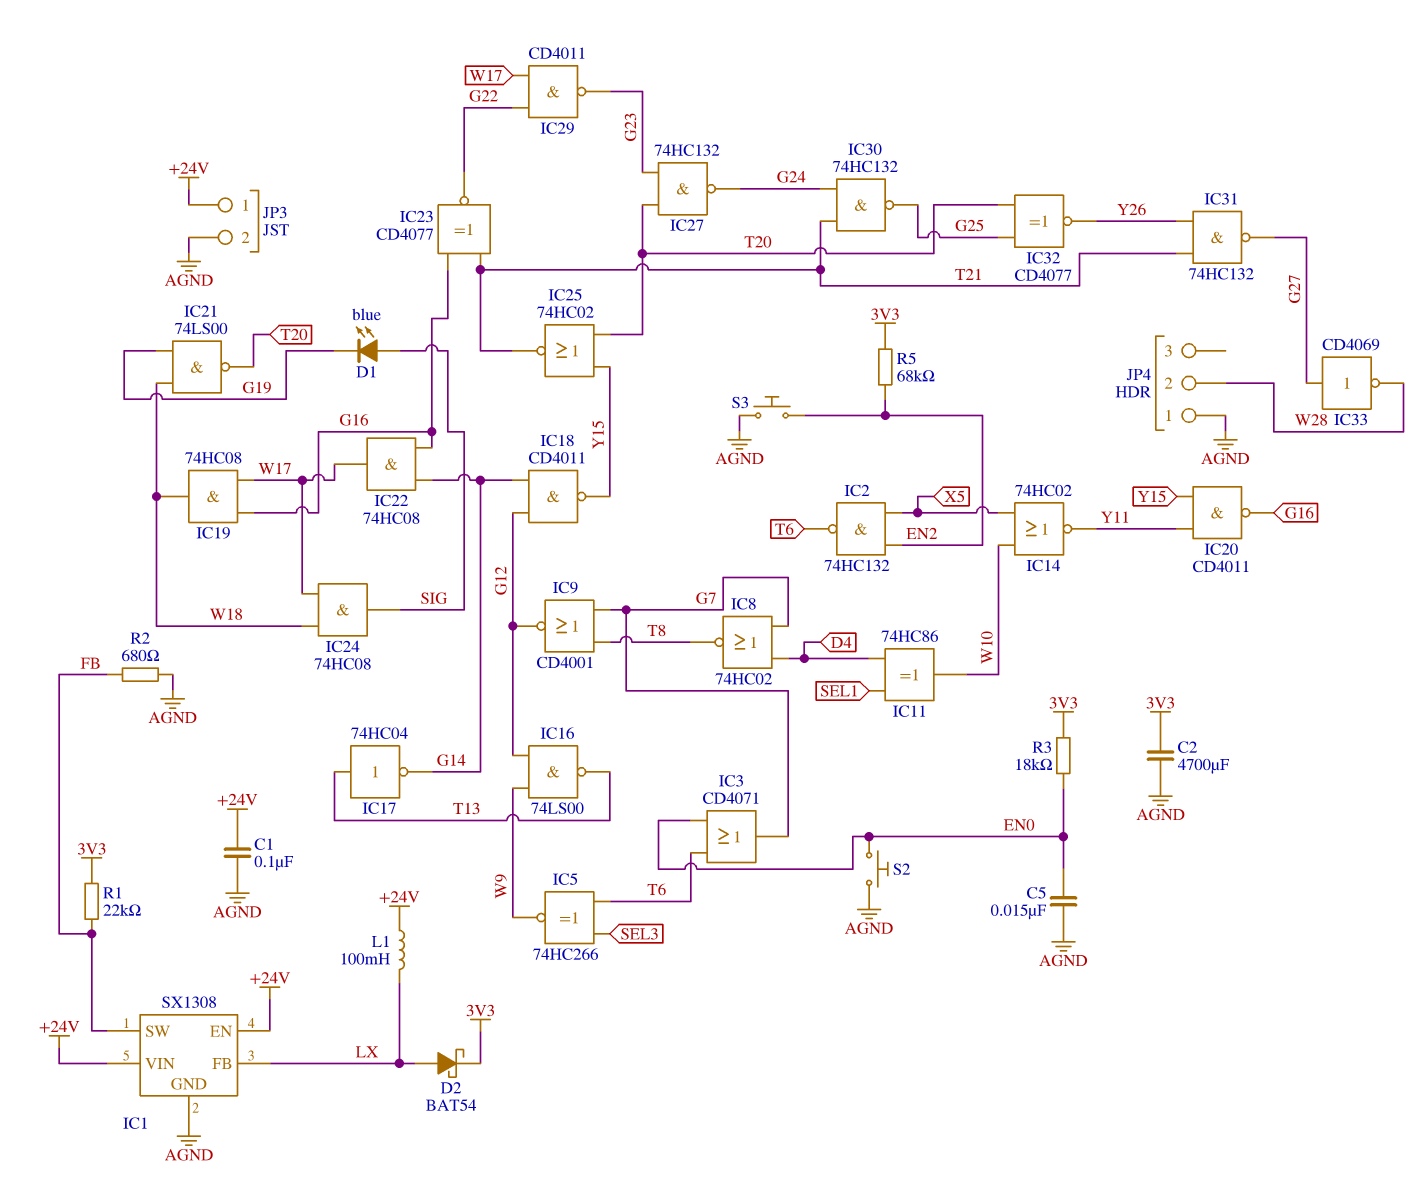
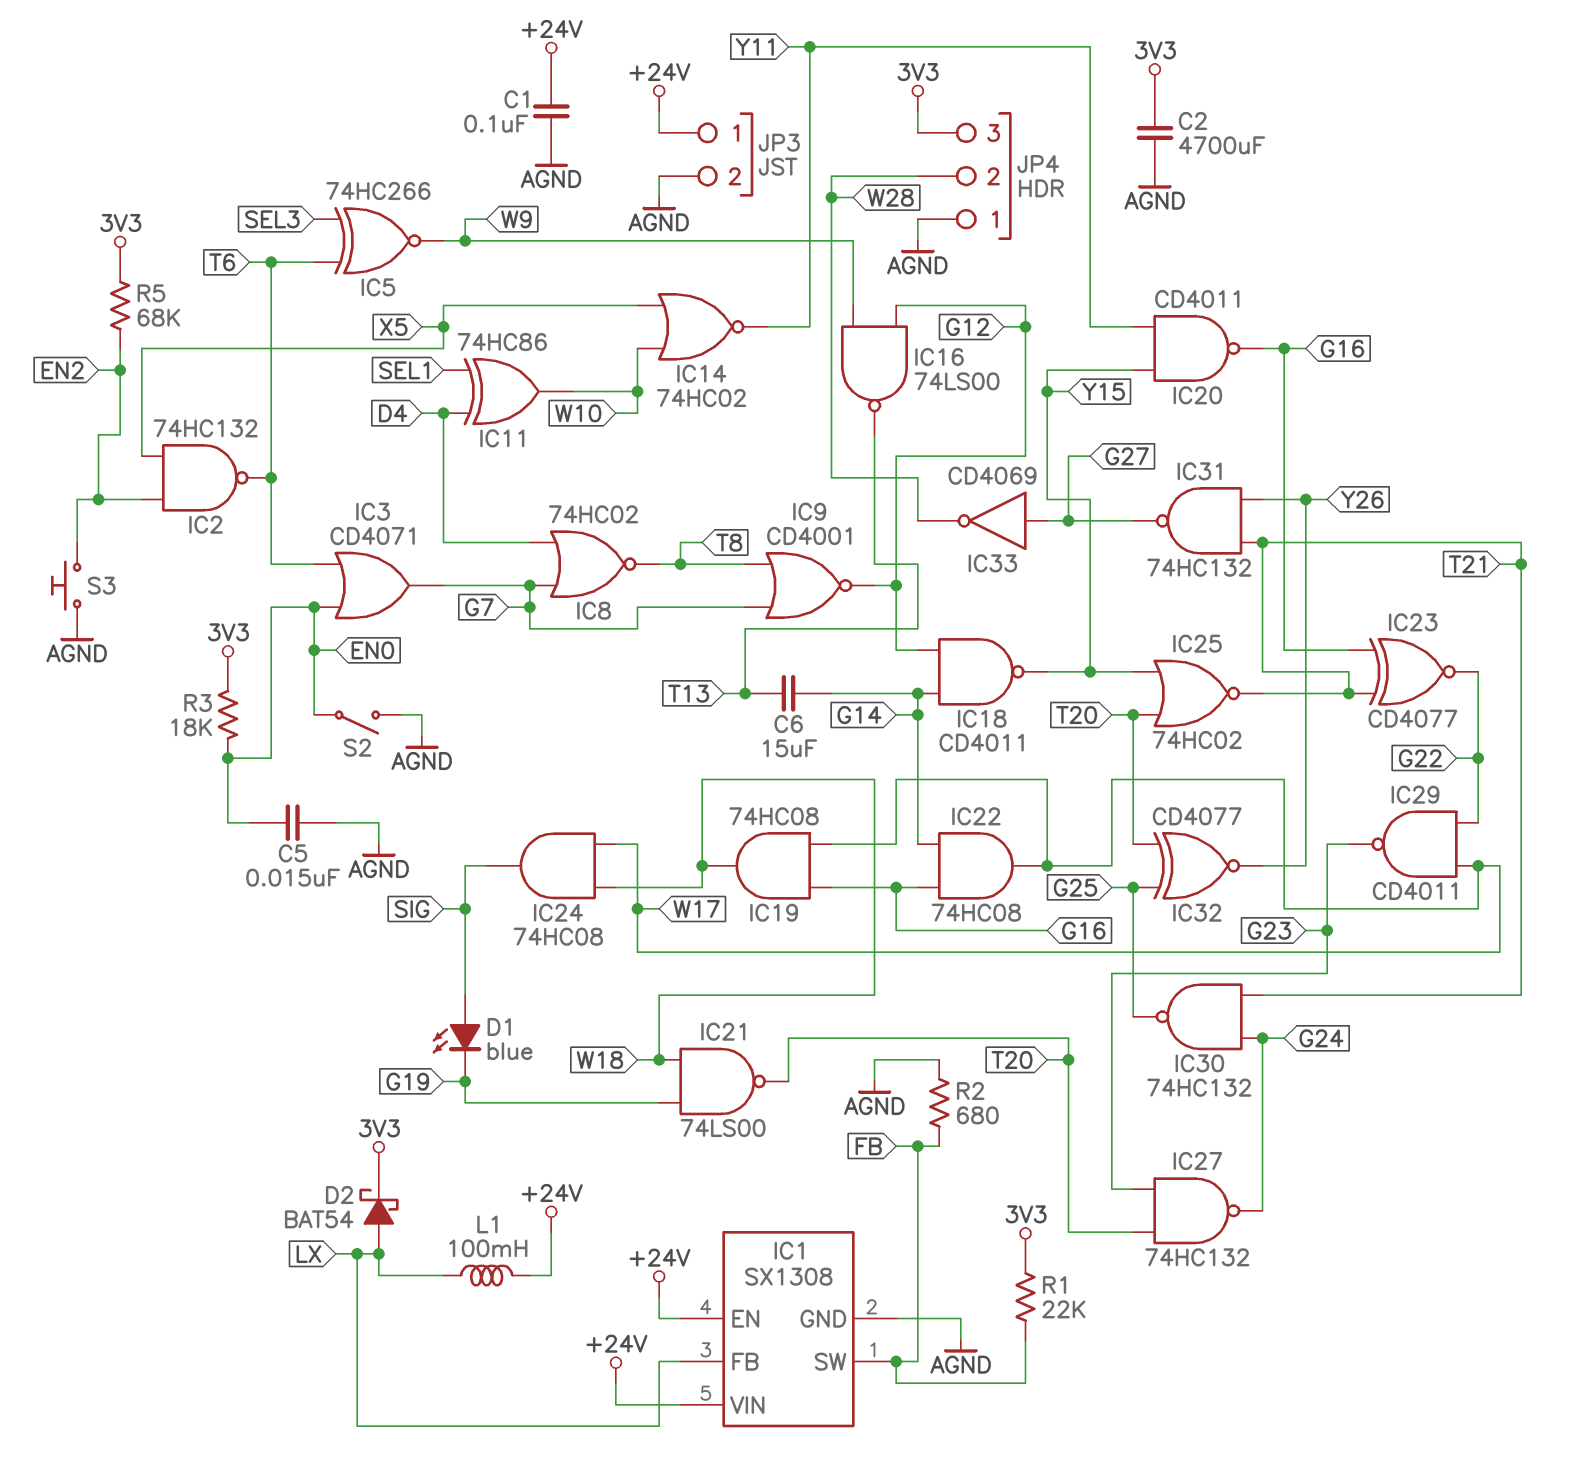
C6: none -> 15uF (G14, T13)
IC17: NOT 74HC04 (in T13, out G14) -> none
JP4 pin 3: none -> 3V3
S2: button (AGND, EN0) -> switch (AGND, EN0)

